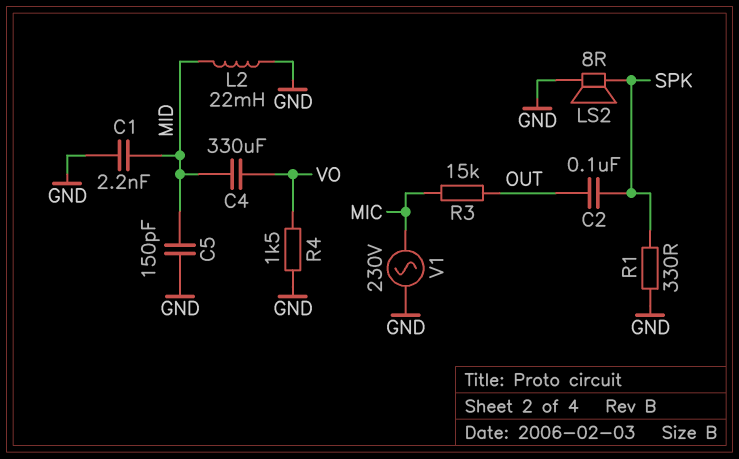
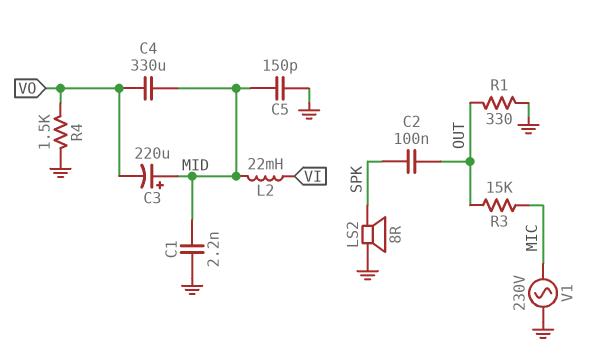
C3: none -> 220uF (plus MID, minus VO)
L2: 22mH (GND, MID) -> 22mH (MID, VI)
R1: 330 (GND, SPK) -> 330 (GND, OUT)

